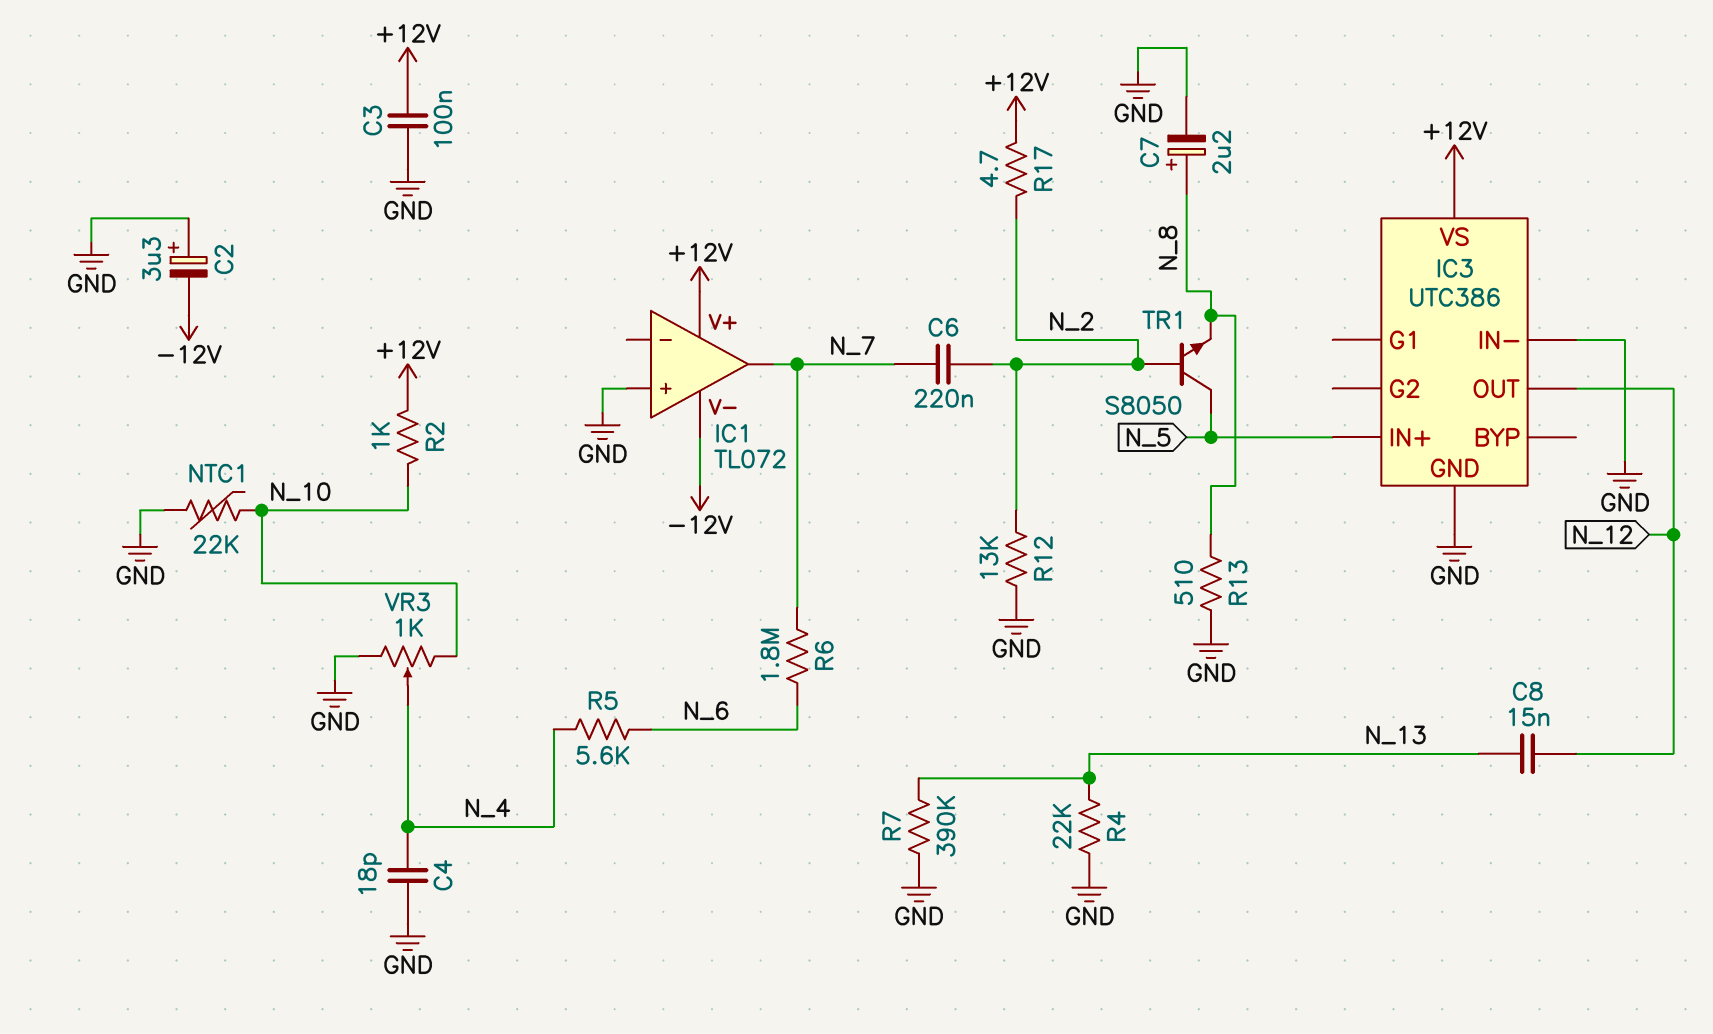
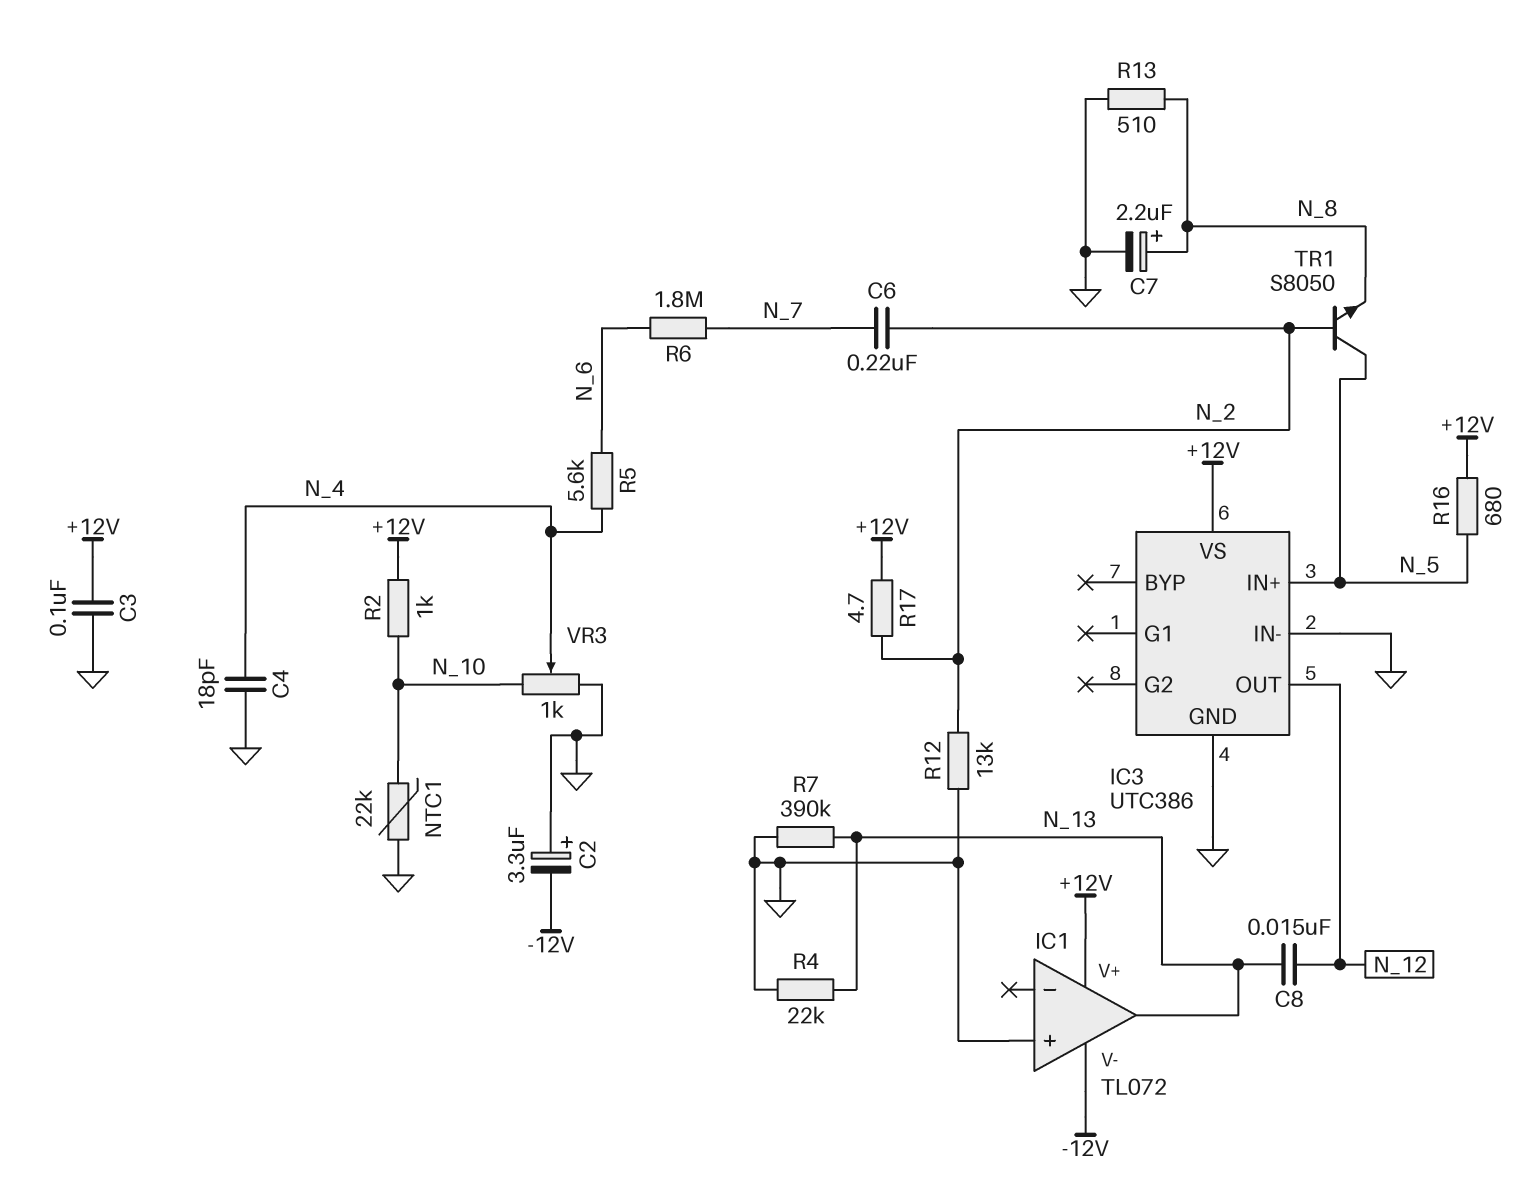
IC1 pin out: N_7 -> N_13
R16: none -> 680 (+12V, N_5)

